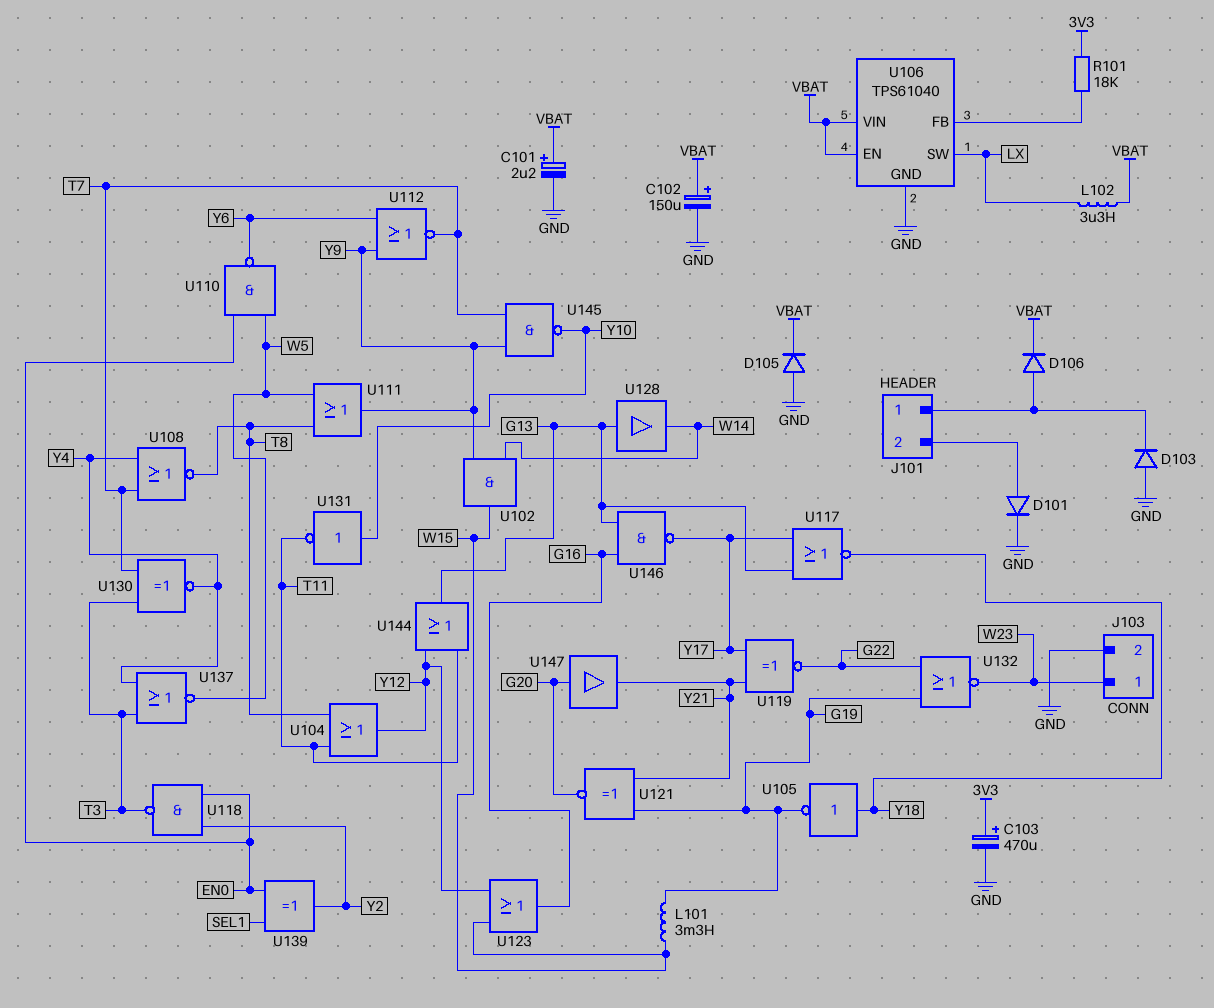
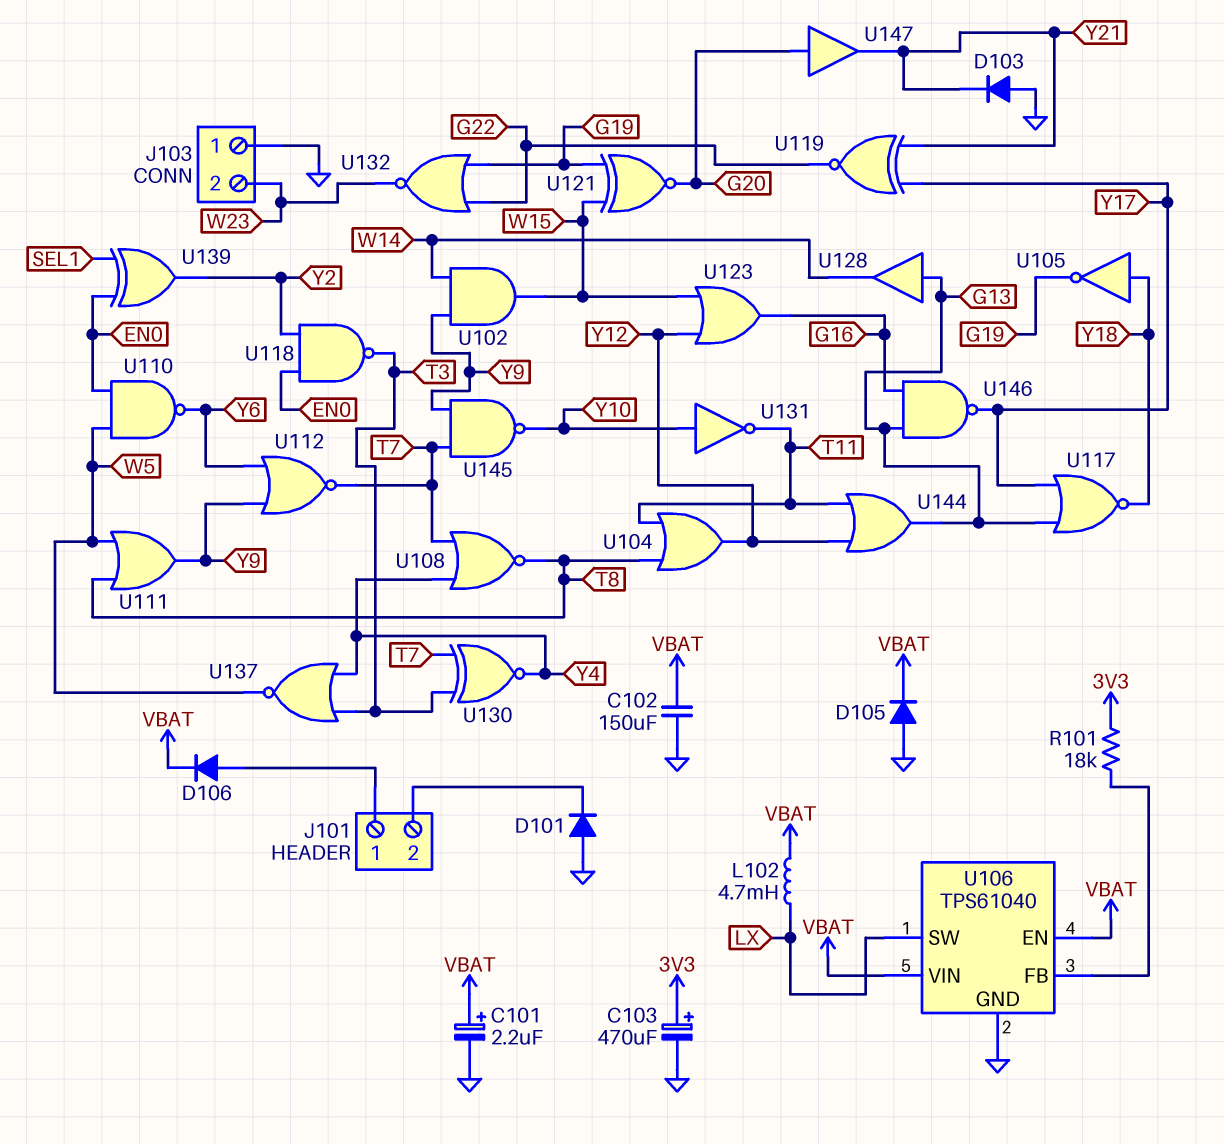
C102: 150uF (plus VBAT, minus GND) -> 150uF (GND, VBAT)
D101: diode (A J101/2, K GND) -> diode (A GND, K J101/2)
D103: diode (A GND, K J101/1) -> diode (A GND, K Y21)
J103 pin 1: W23 -> GND
J103 pin 2: GND -> W23
L101: 3.3mH (G19, W15) -> none
L102: 3.3uH (LX, VBAT) -> 4.7mH (LX, VBAT)
U121: XNOR (in G19, in Y21, out G20) -> XNOR (in G19, in W15, out G20)

